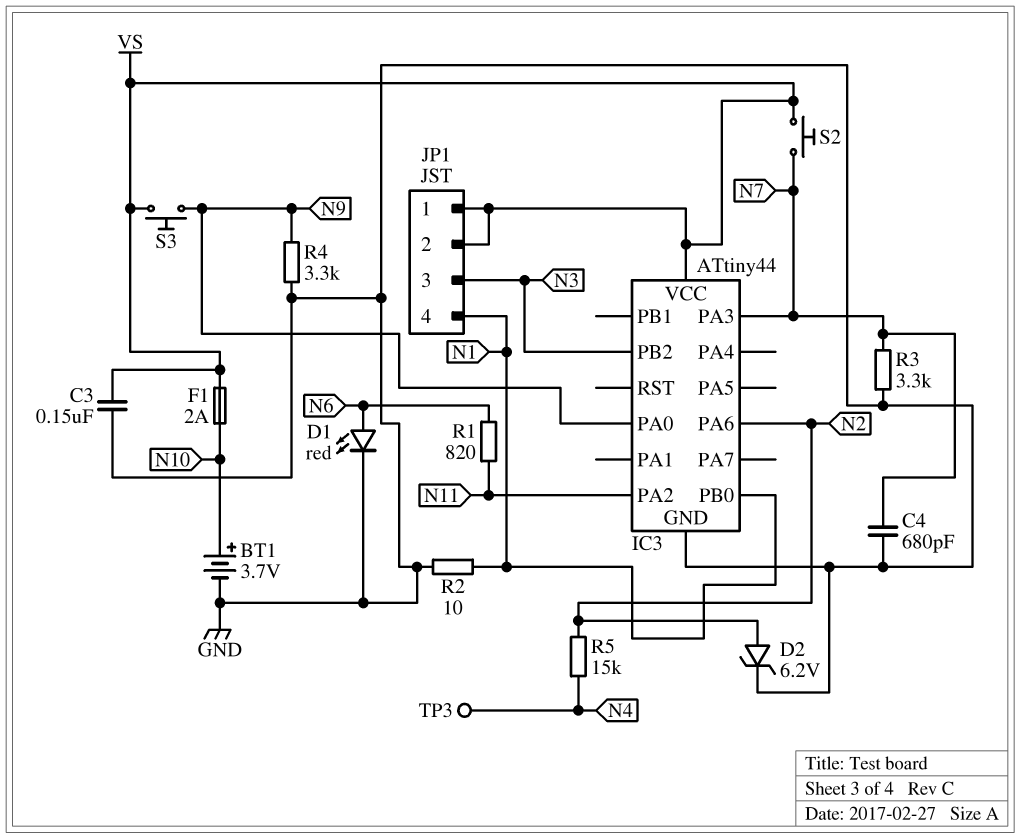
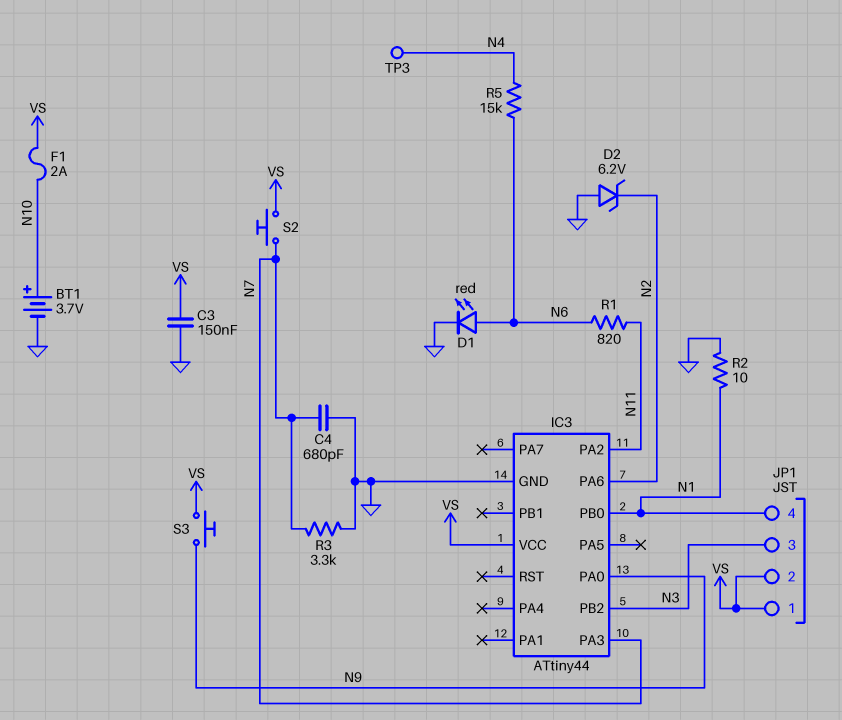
D2: zener 6.2V (A N2, K GND) -> zener 6.2V (A GND, K N2)
R4: 3.3k (GND, N9) -> none
R5: 15k (N2, N4) -> 15k (N4, N6)

